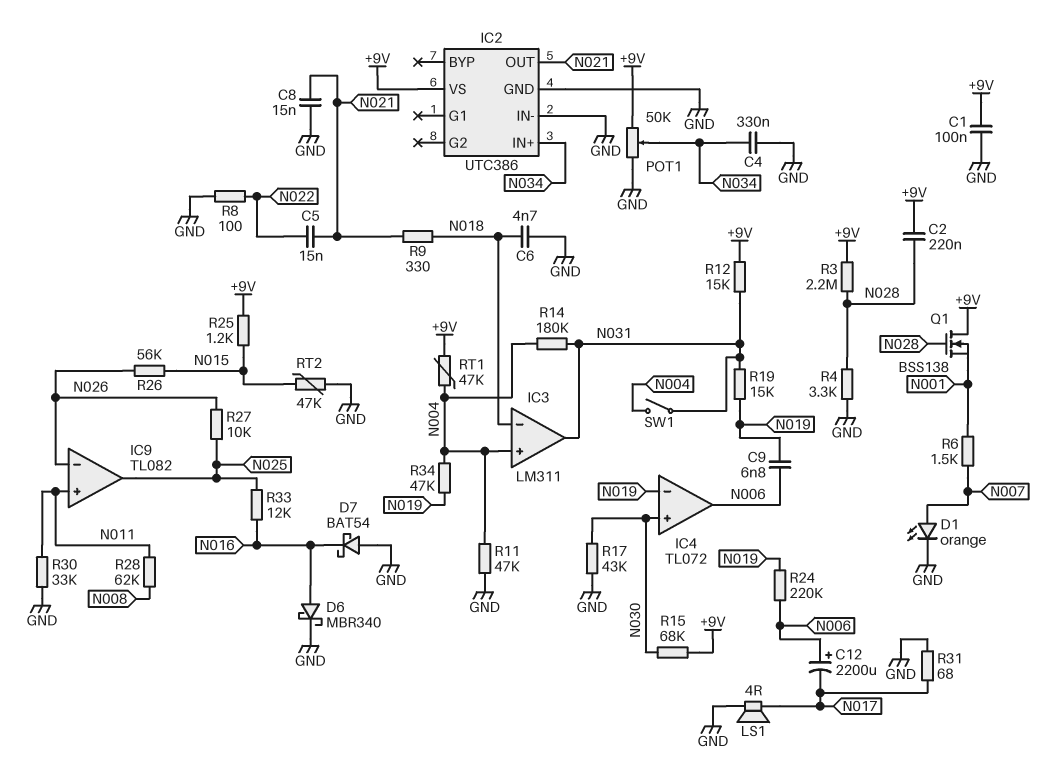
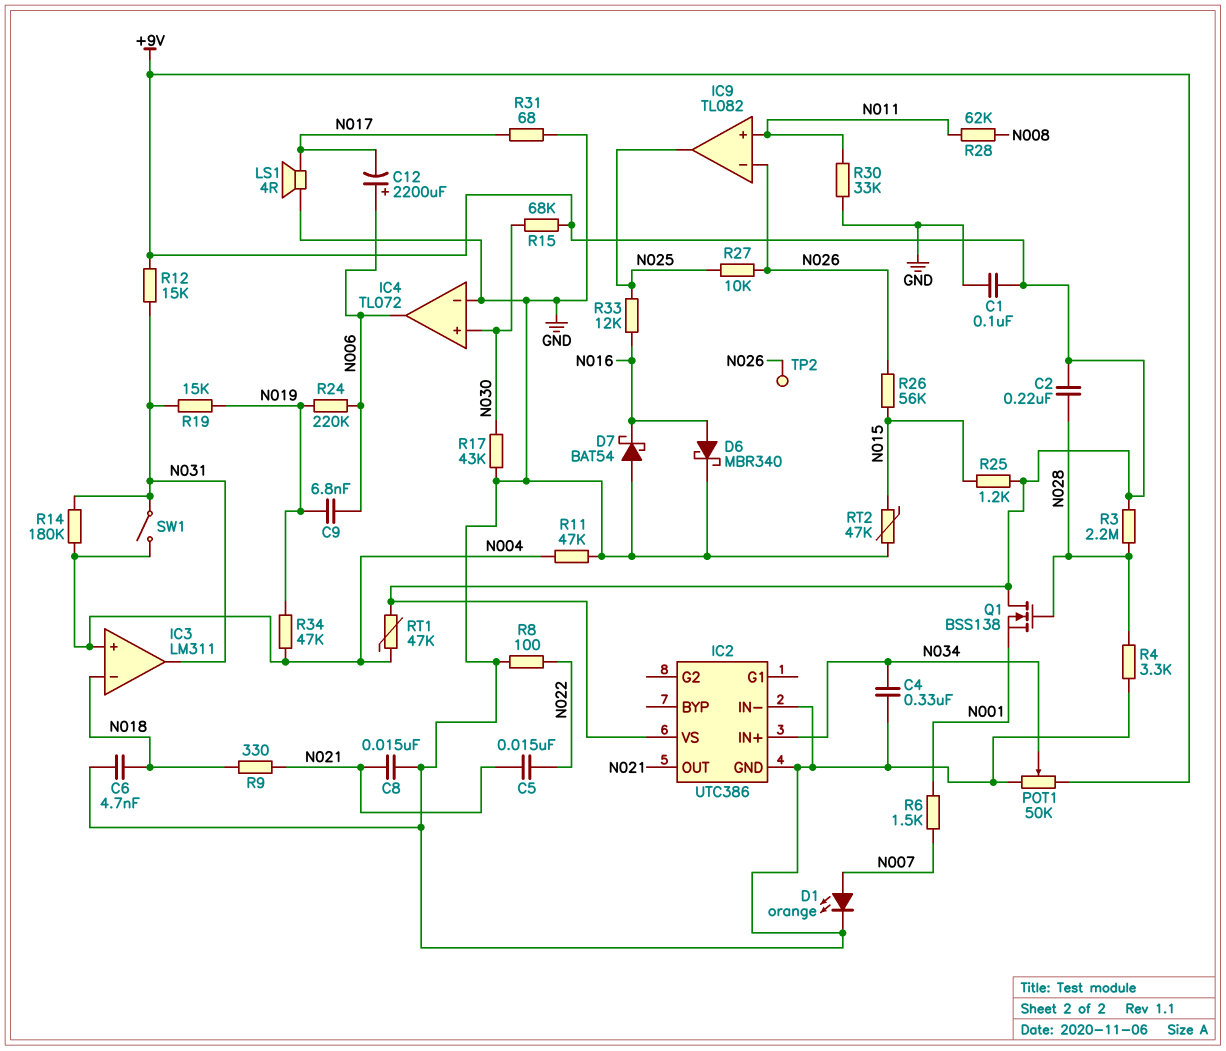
IC4 pin in-: N019 -> GND
TP2: none -> test point (N026)

